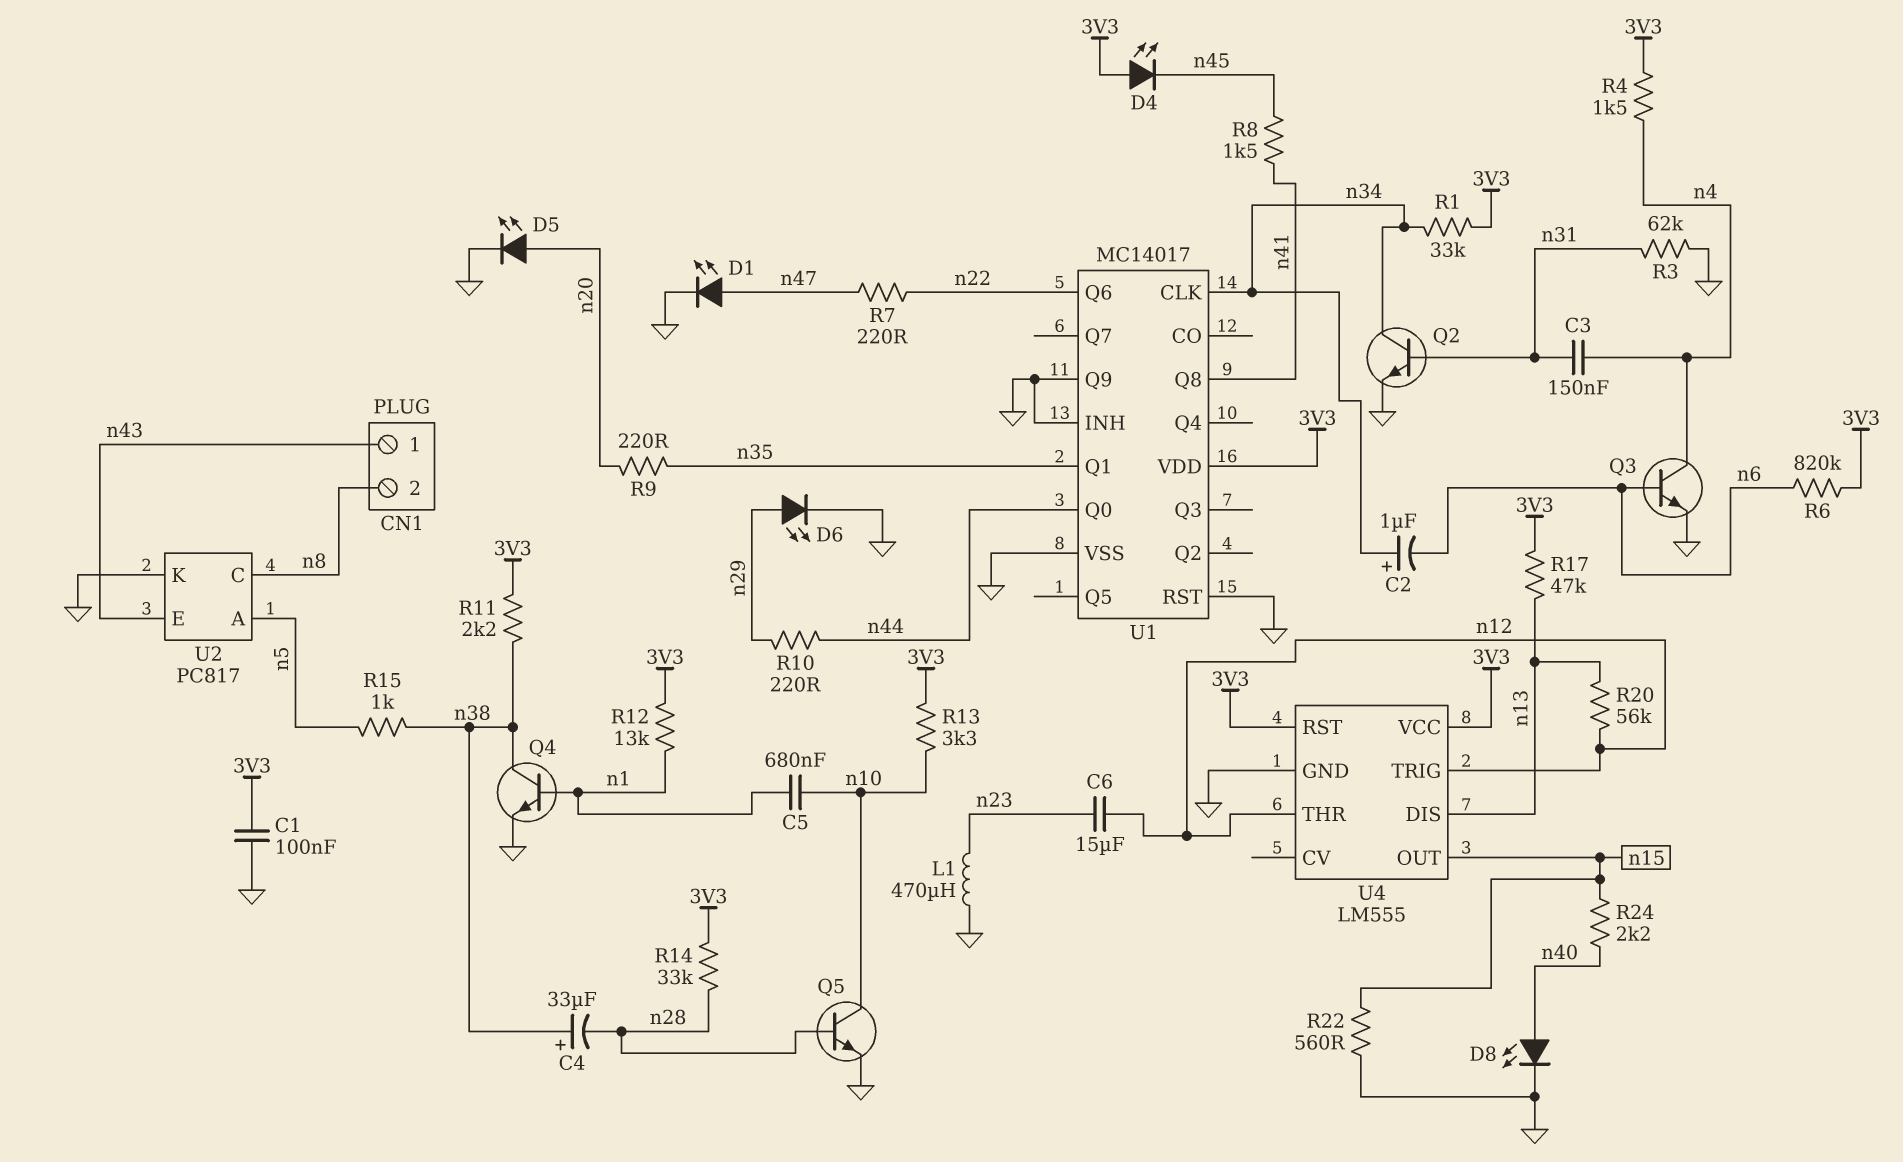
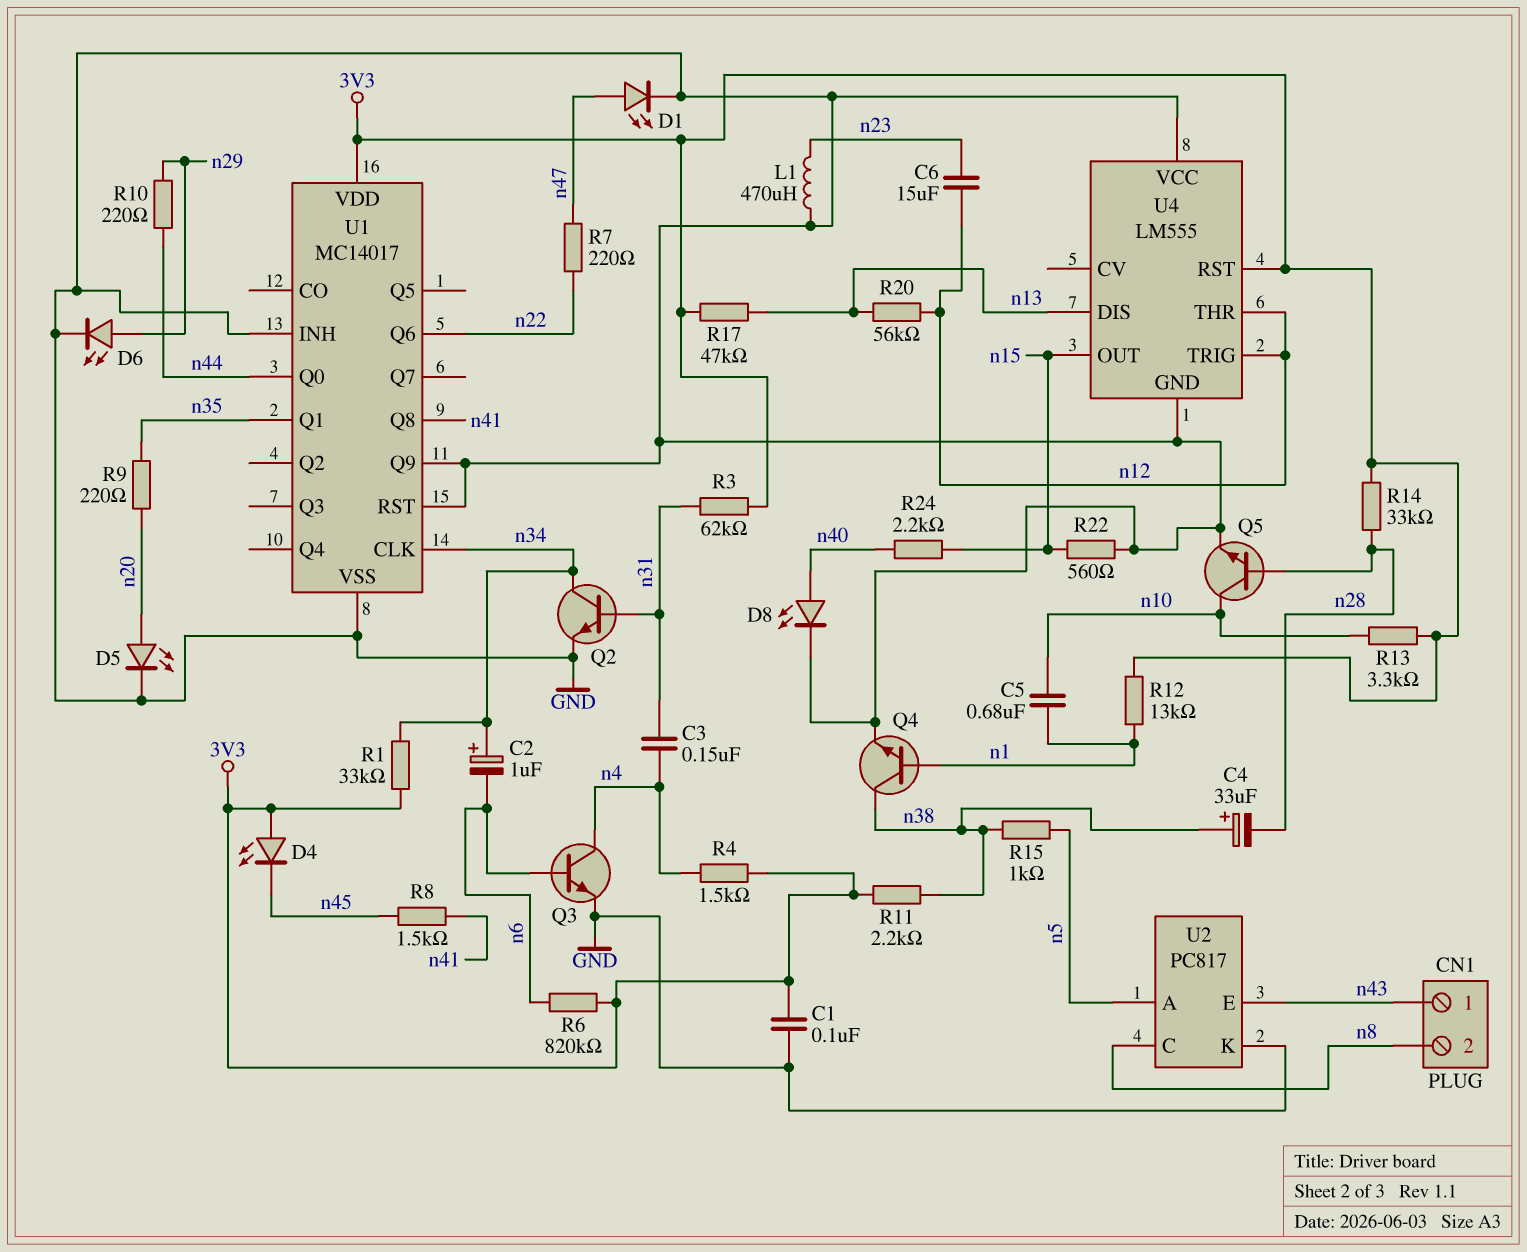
R3: 62k (GND, n31) -> 62k (3V3, n31)
U4 pin VCC: 3V3 -> GND

